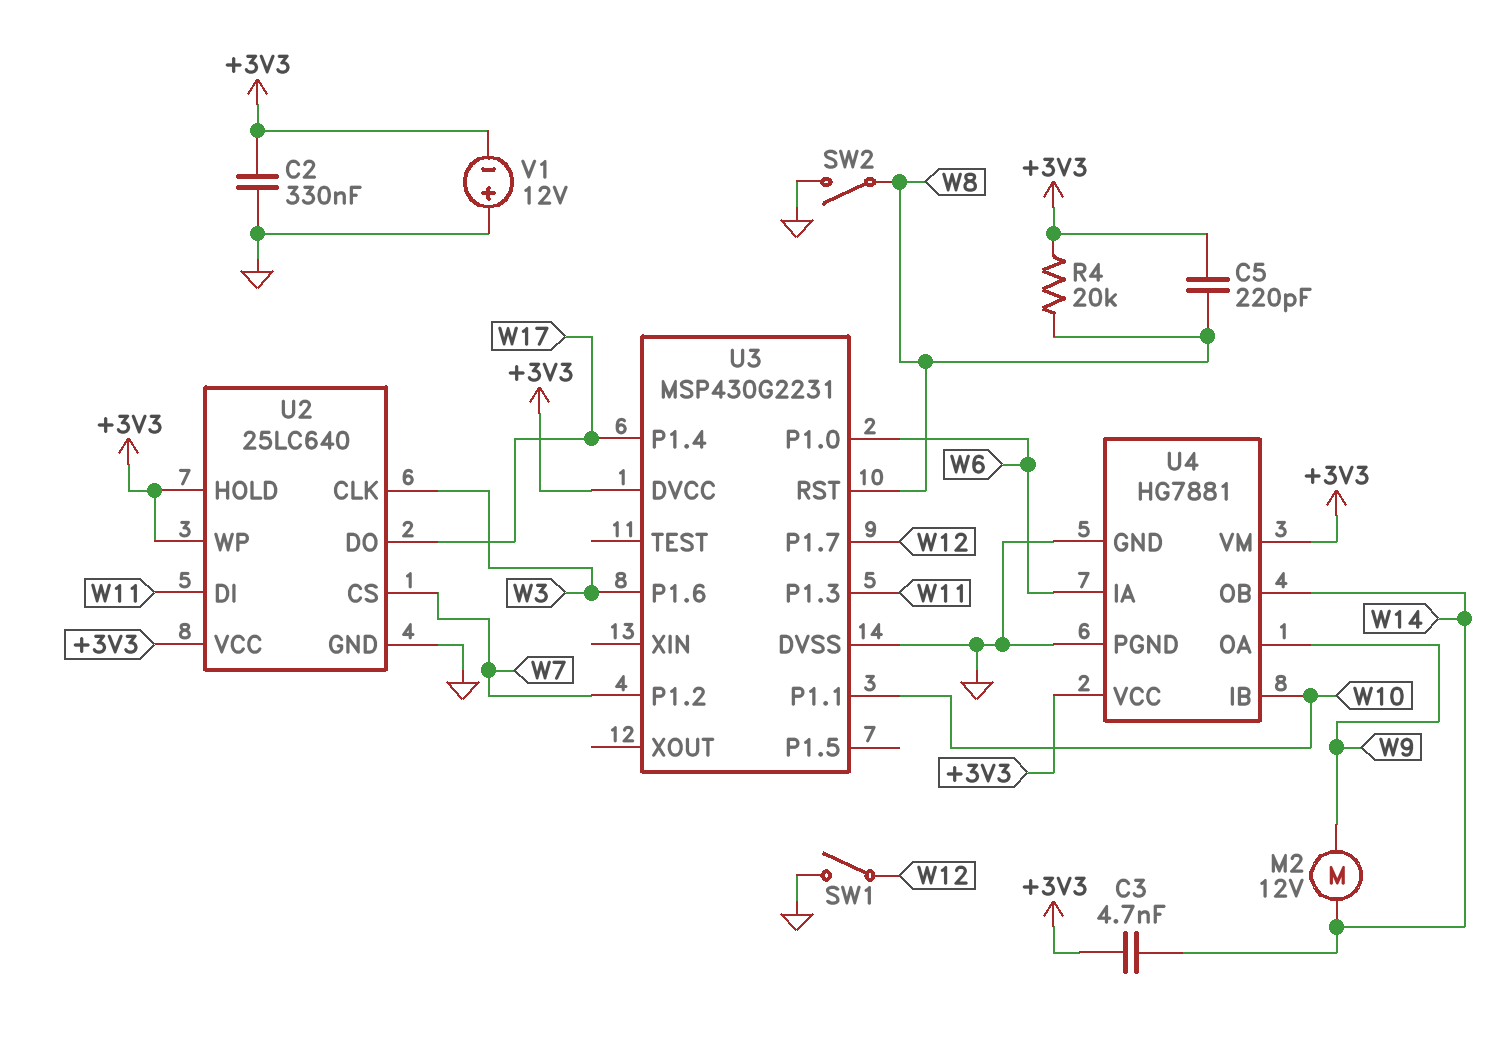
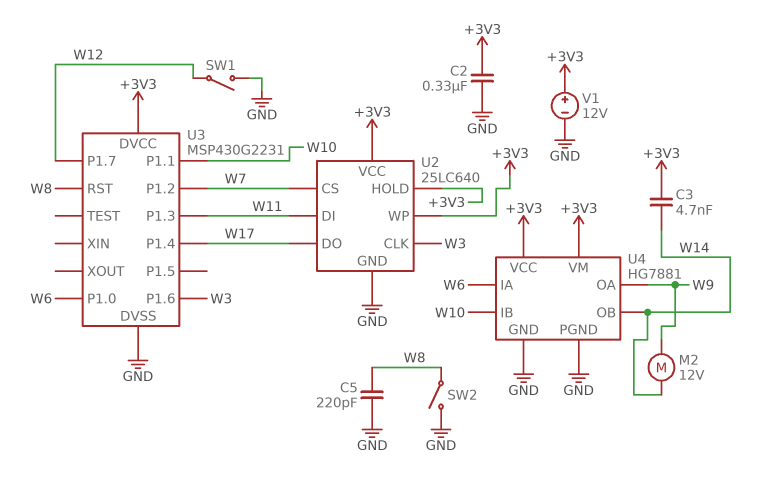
C5: 220pF (+3V3, W8) -> 220pF (GND, W8)
R4: 20k (+3V3, W8) -> none
V1: 12V (plus GND, minus +3V3) -> 12V (plus +3V3, minus GND)

